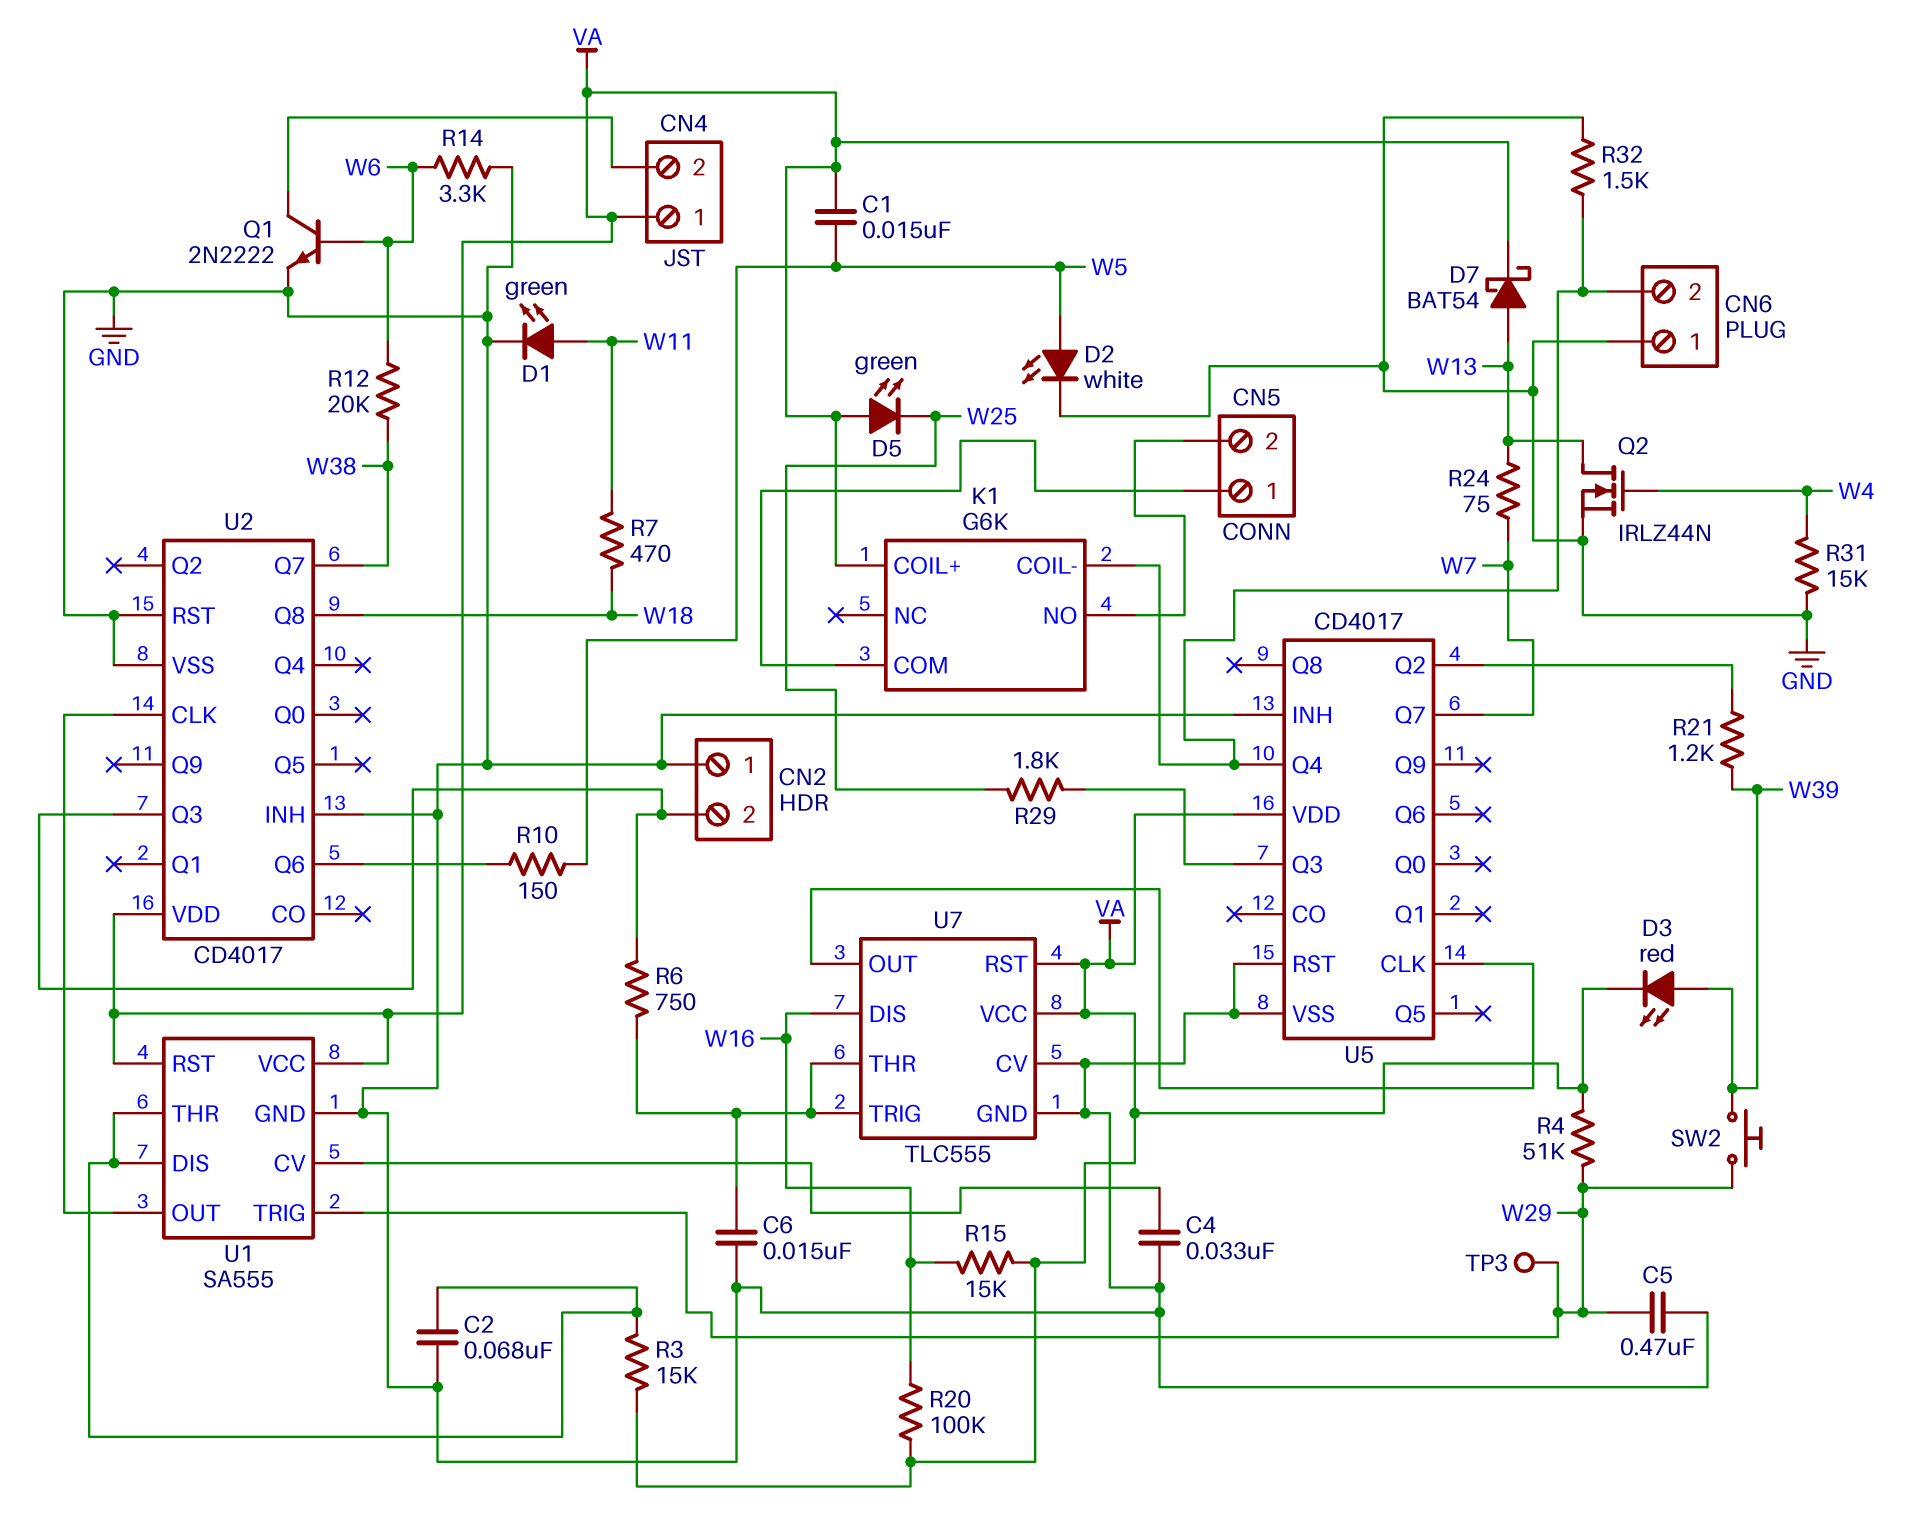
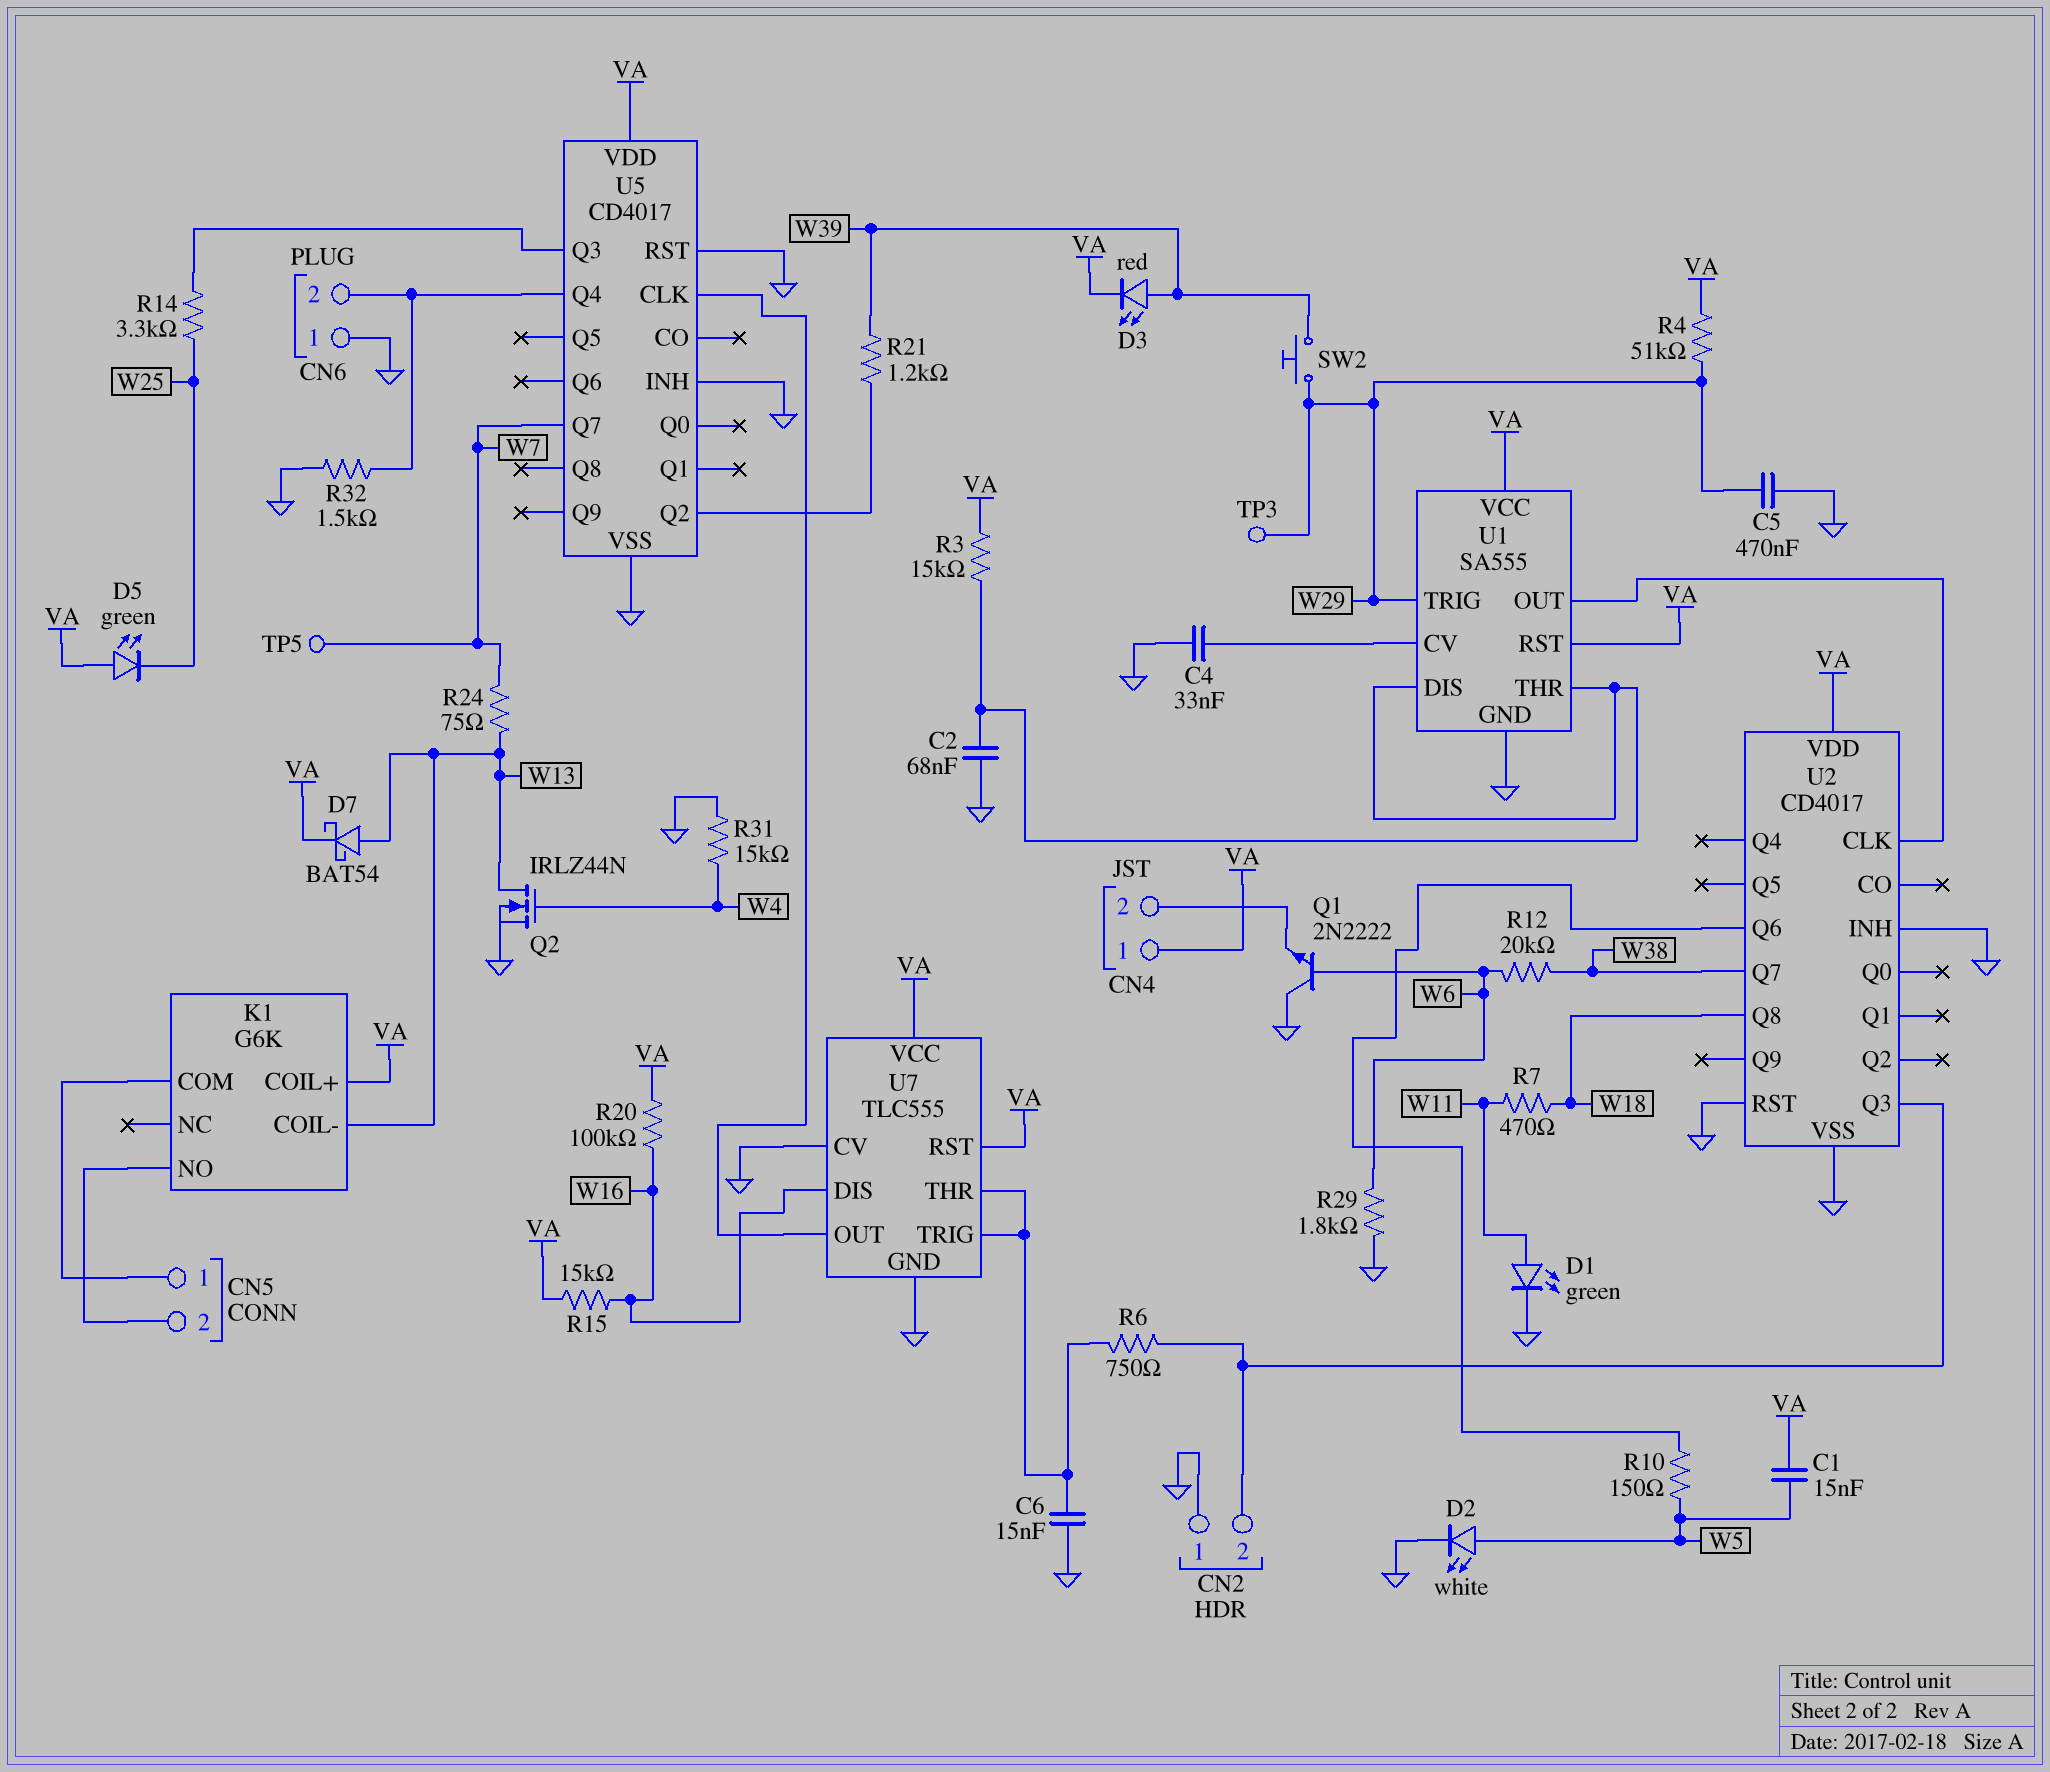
K1 pin COIL-: CN6/2 -> W13
Q1: NPN 2N2222 (B W6, C CN4/2, E GND) -> NPN 2N2222 (B W6, C GND, E CN4/2)
R14: 3.3k (GND, W6) -> 3.3k (U5/Q3, W25)
R29: 1.8k (U5/Q3, W25) -> 1.8k (GND, W6)
TP5: none -> test point (W7)

